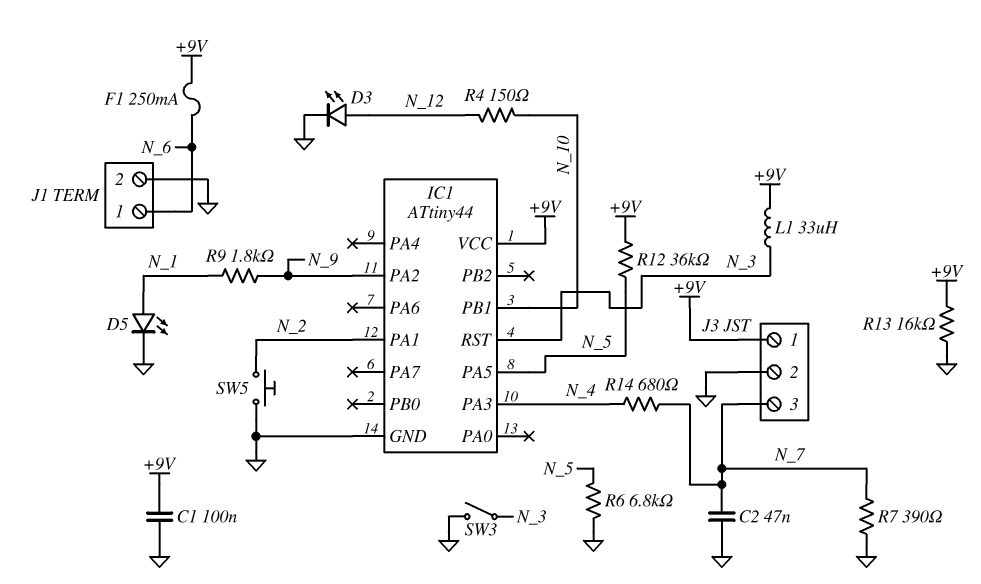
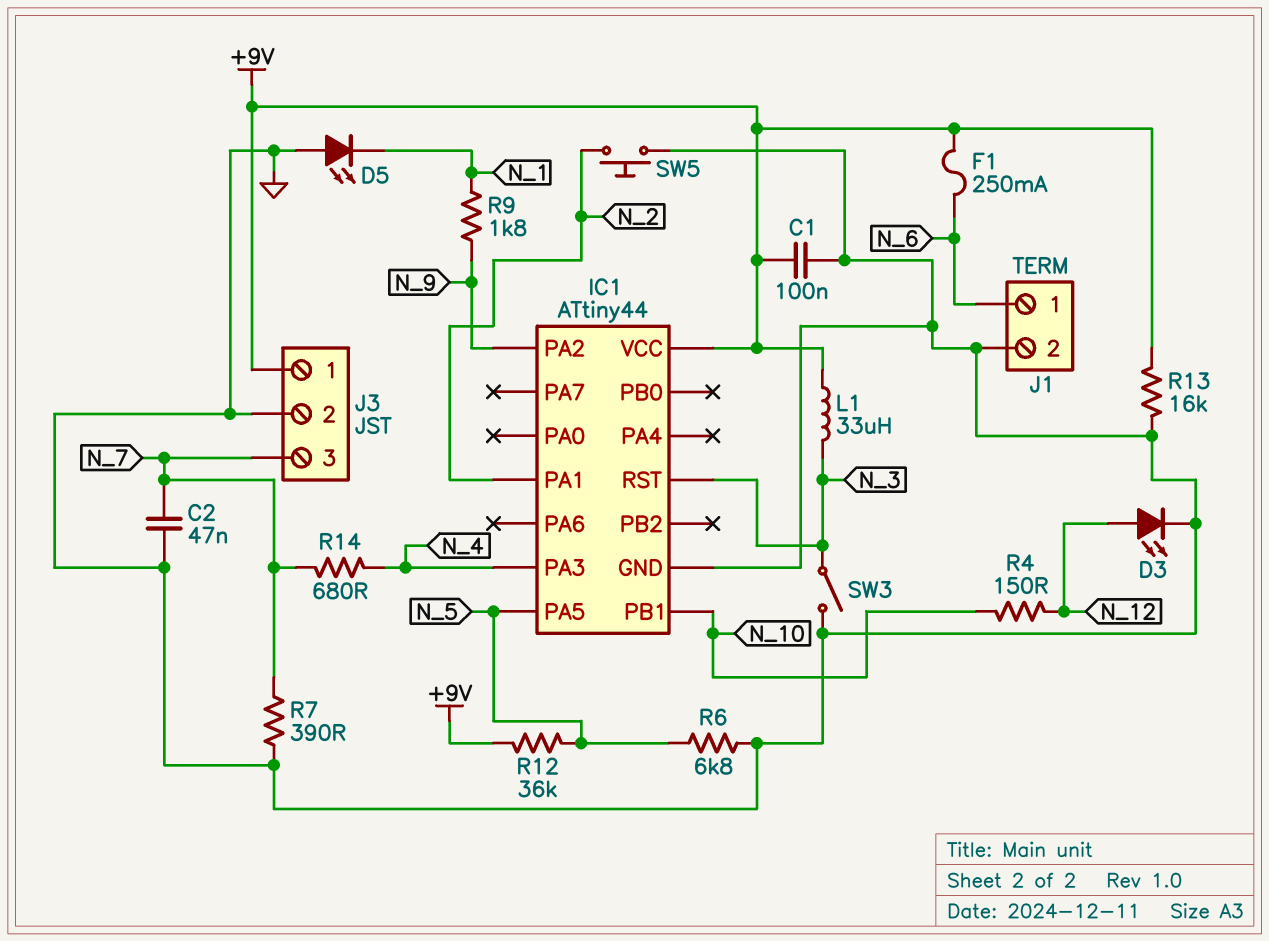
D5: LED (A N_1, K GND) -> LED (A GND, K N_1)

